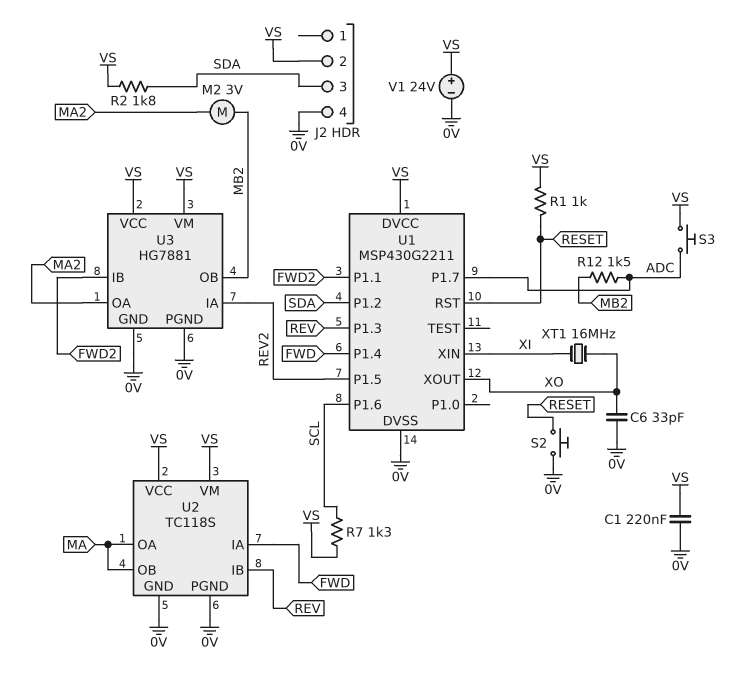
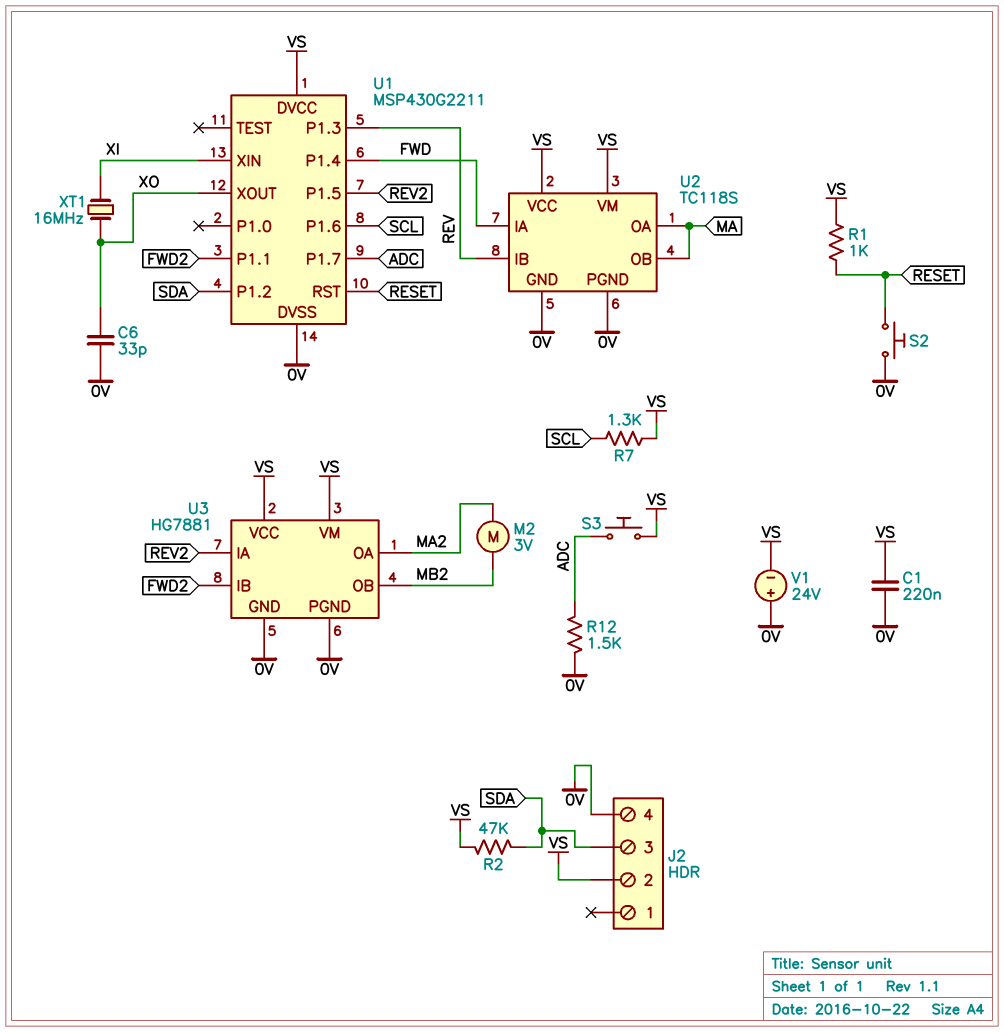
R2: 1.8k (SDA, VS) -> 47k (SDA, VS)
R12: 1.5k (ADC, MB2) -> 1.5k (0V, ADC)
V1: 24V (plus VS, minus 0V) -> 24V (plus 0V, minus VS)

